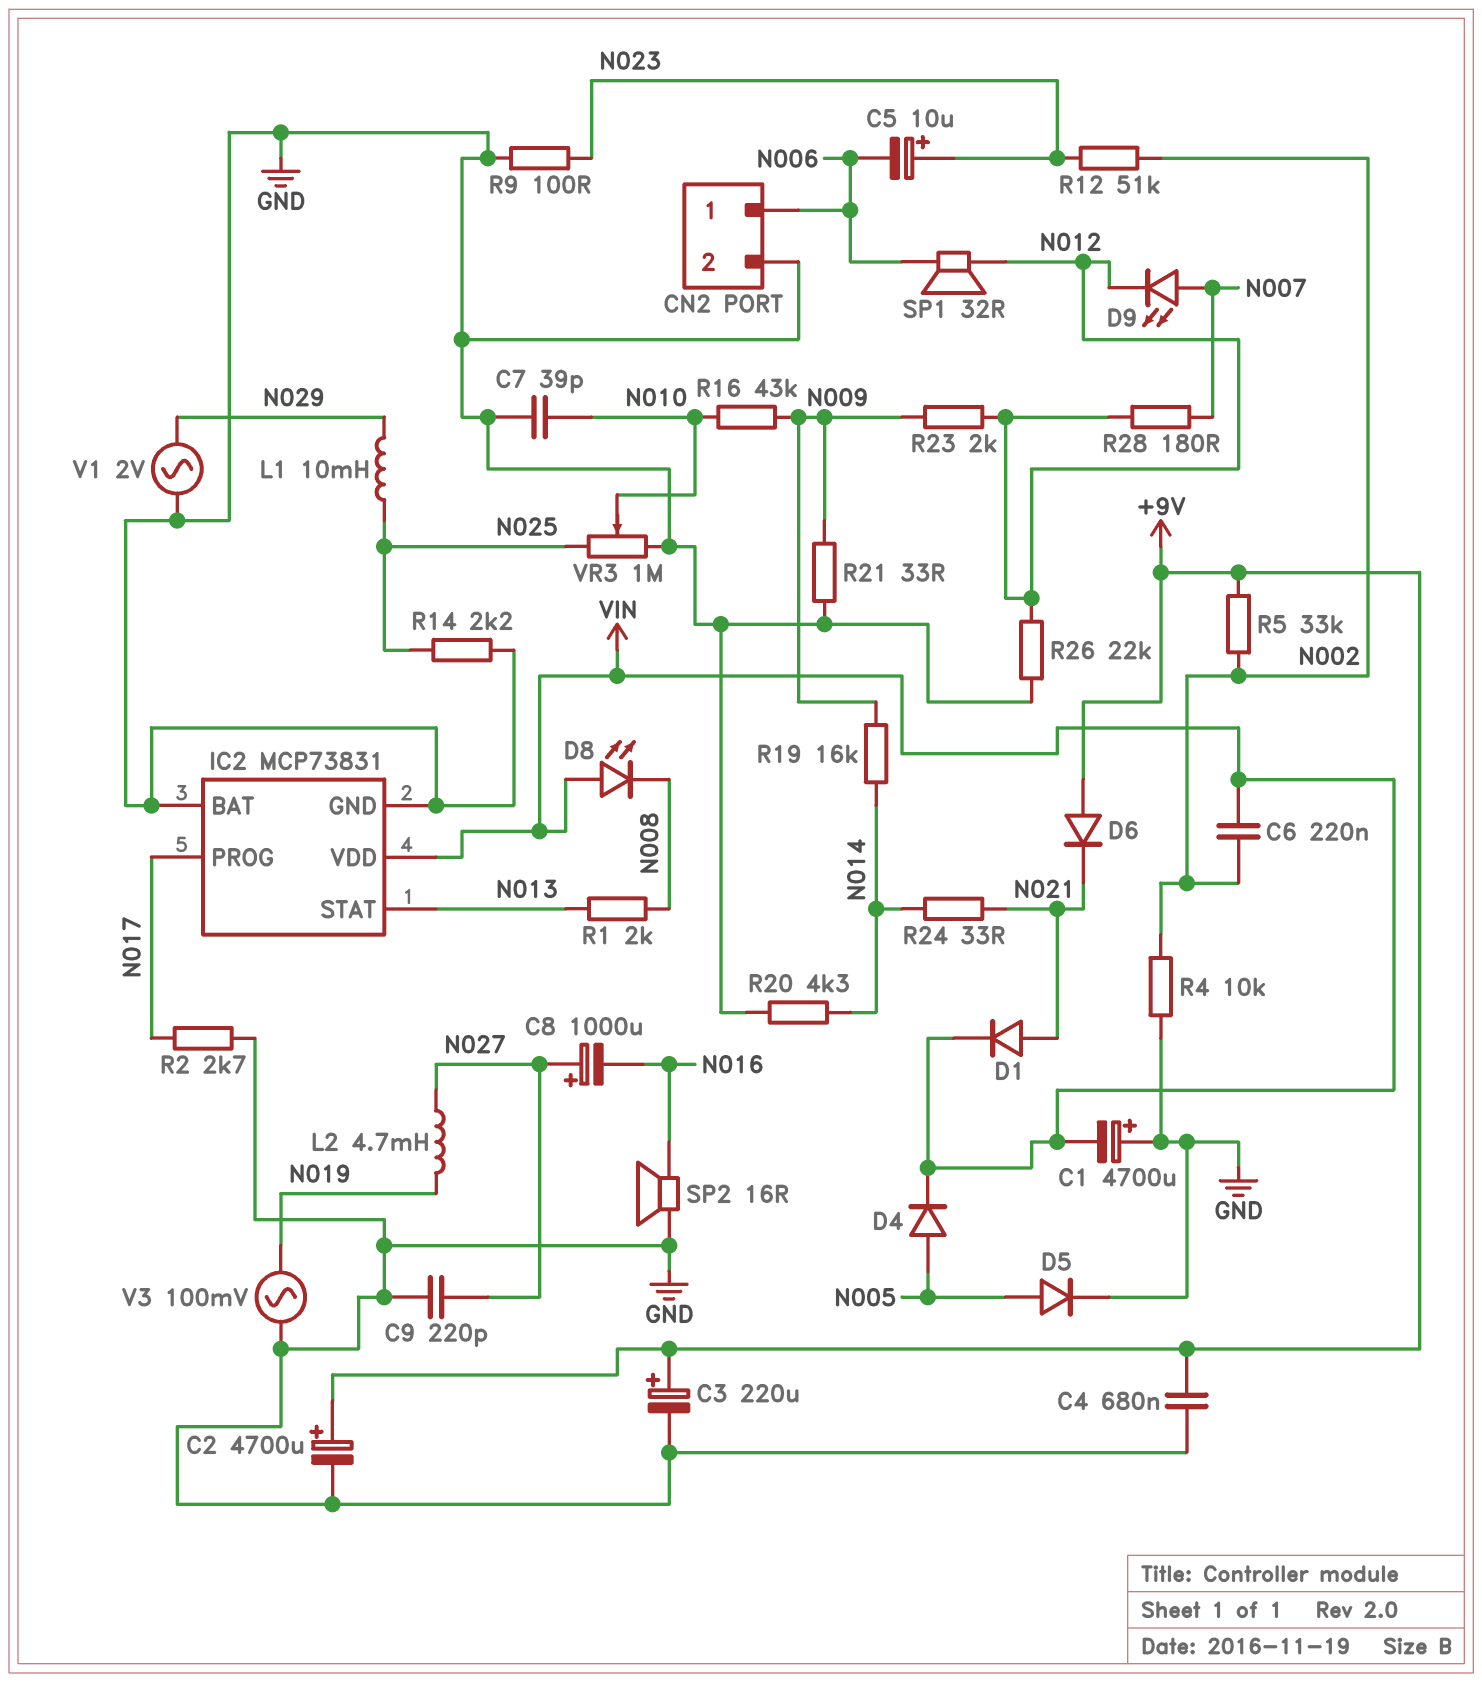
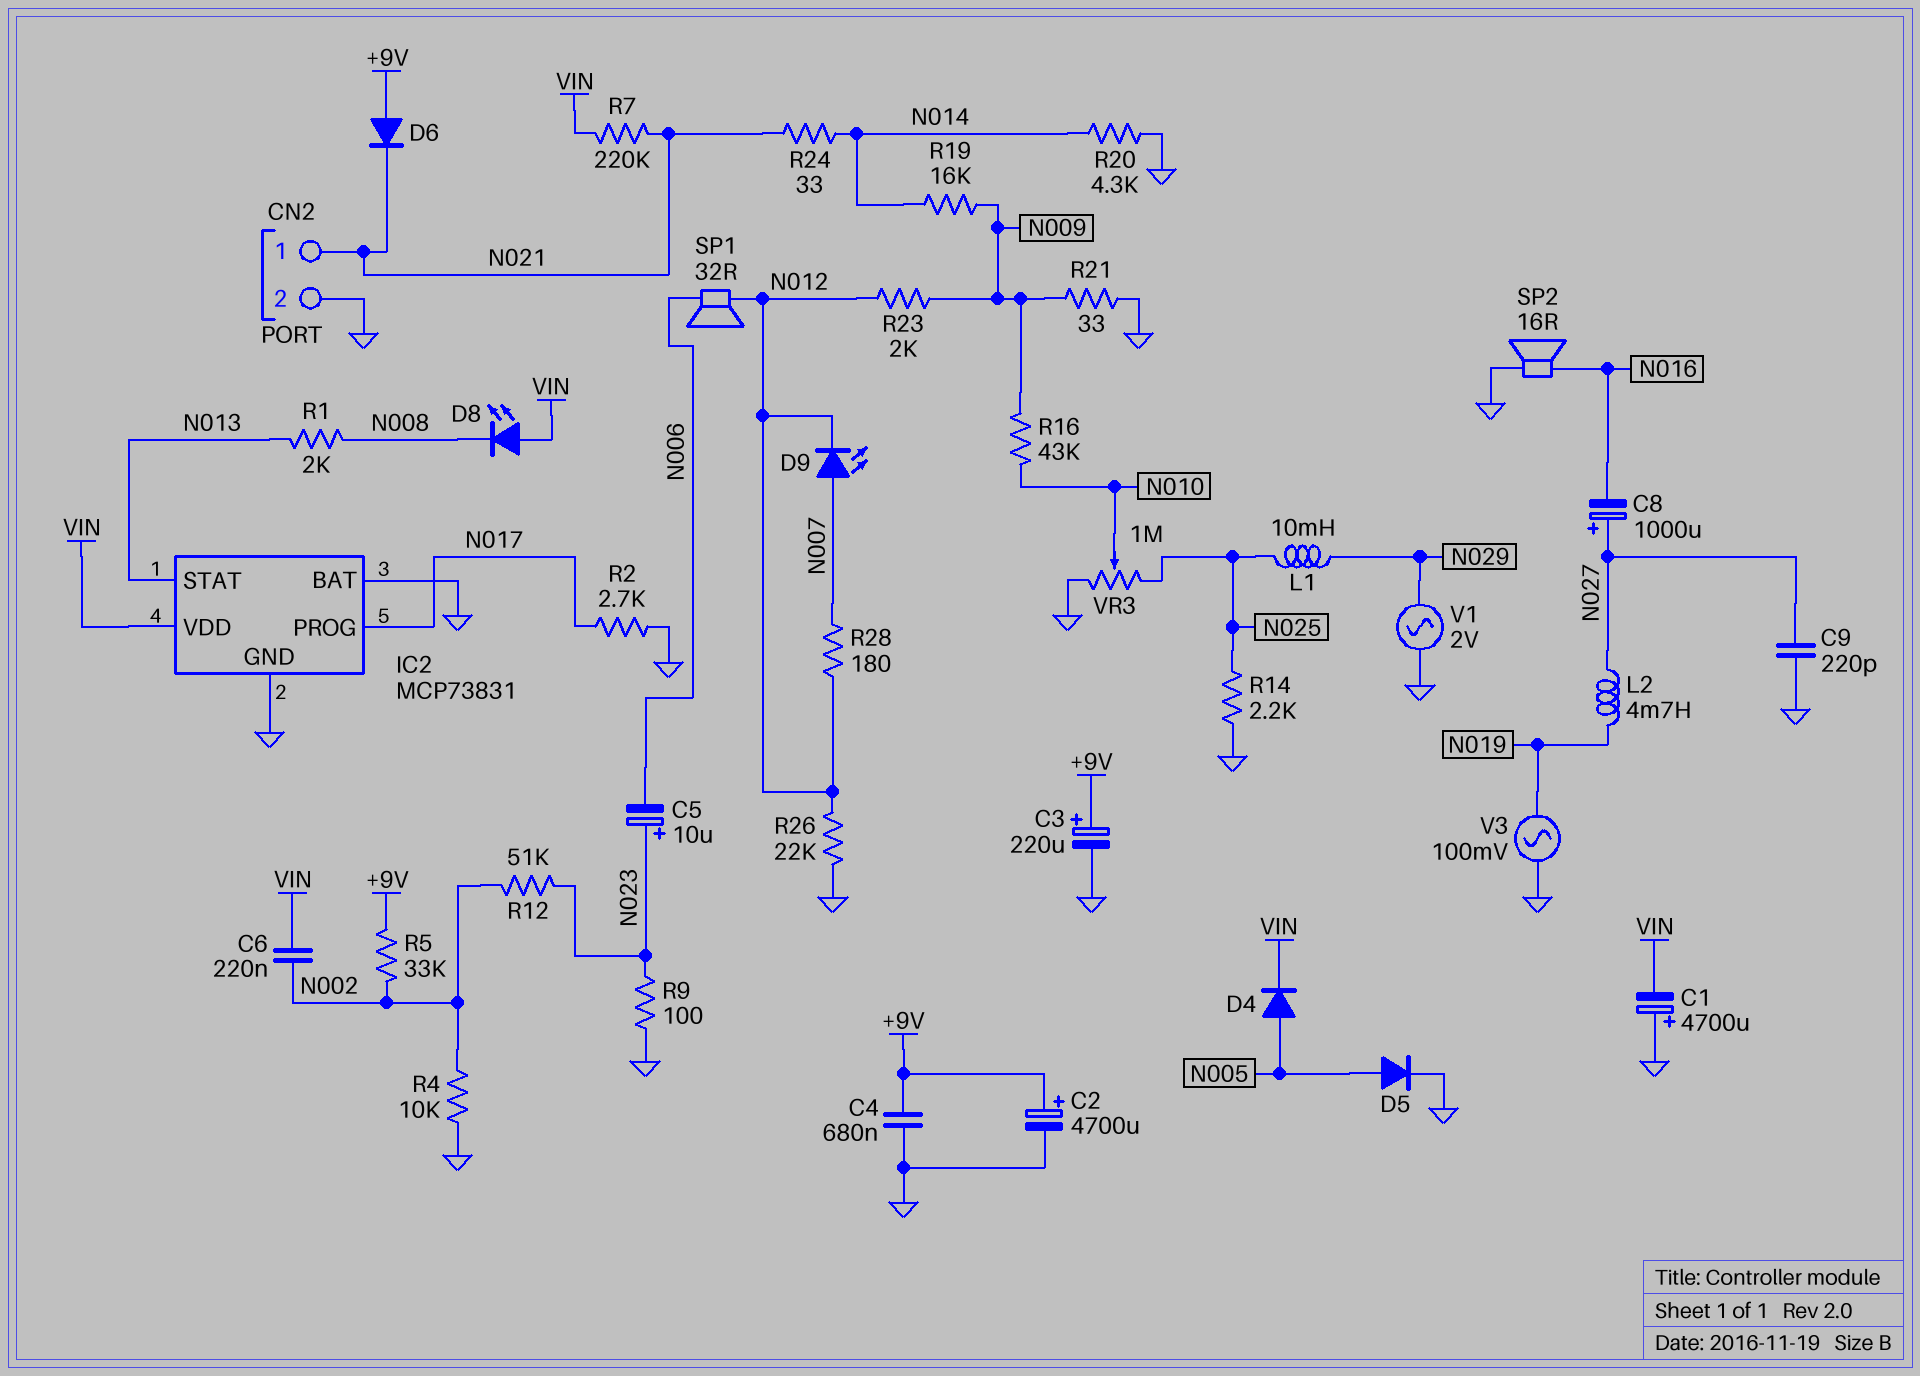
C7: 39pF (GND, N010) -> none
CN2 pin 1: N006 -> N021
D1: diode (A N021, K VIN) -> none
R7: none -> 220k (N021, VIN)

